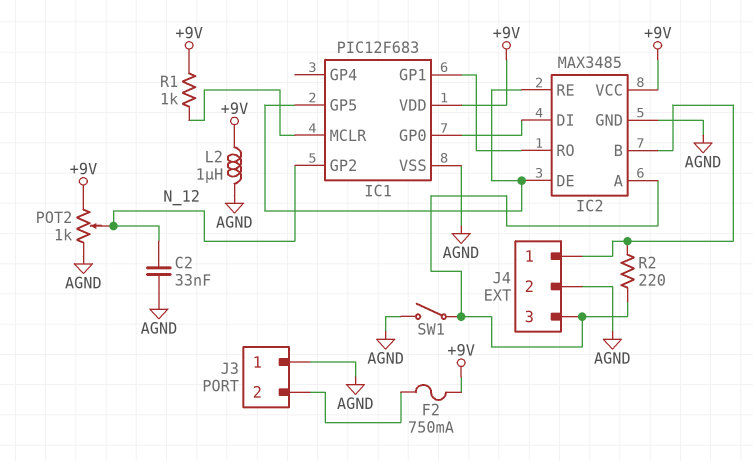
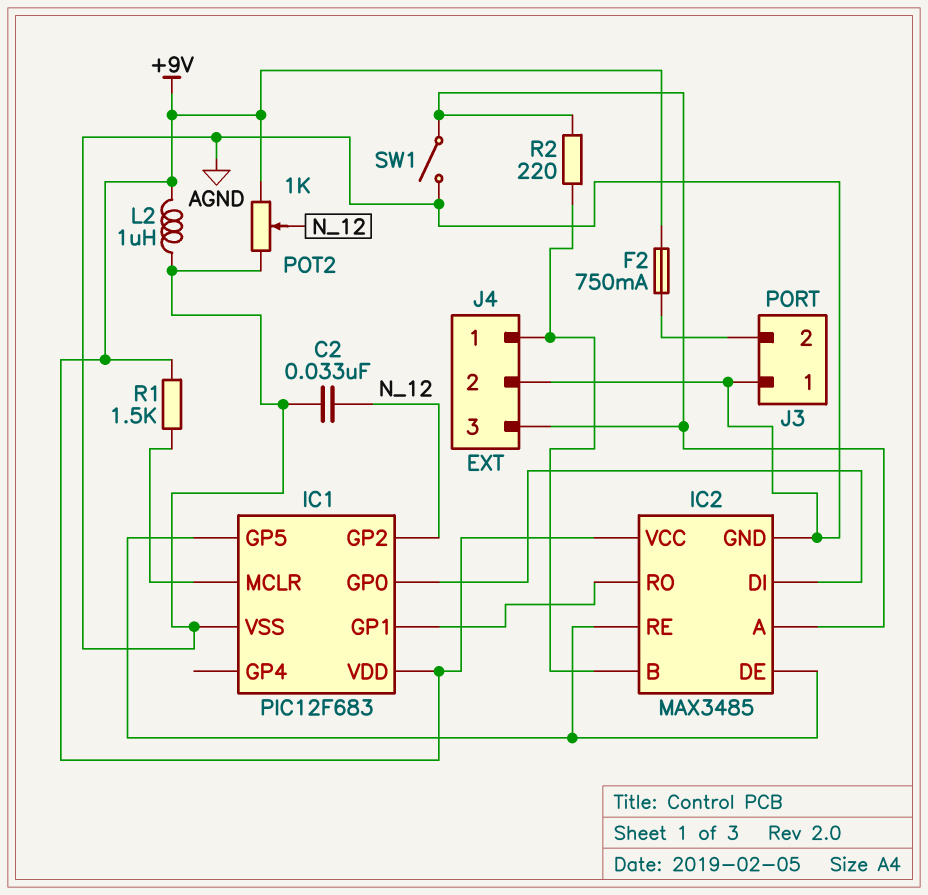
R1: 1k (+9V, IC1/MCLR) -> 1.5k (+9V, IC1/MCLR)

